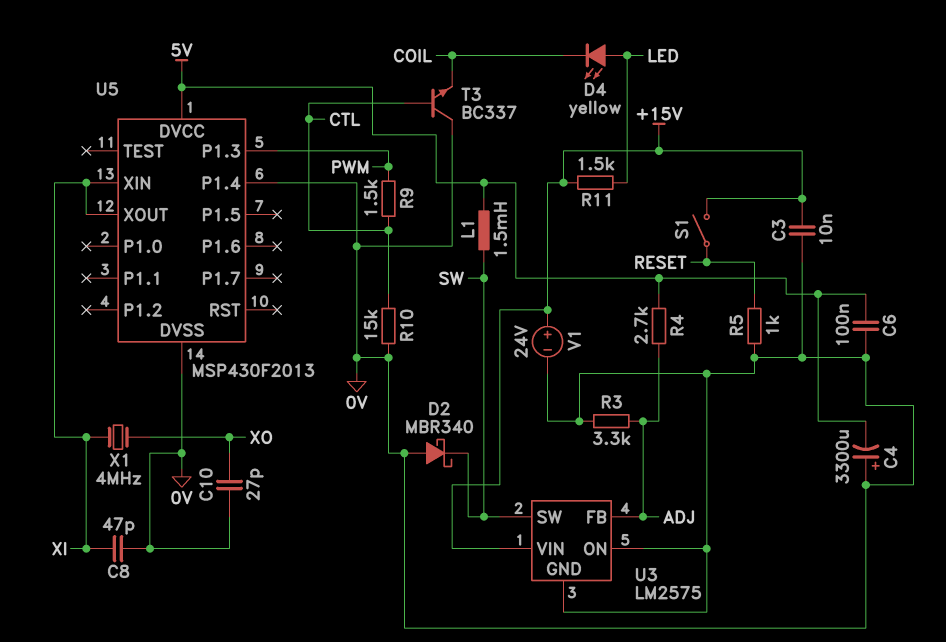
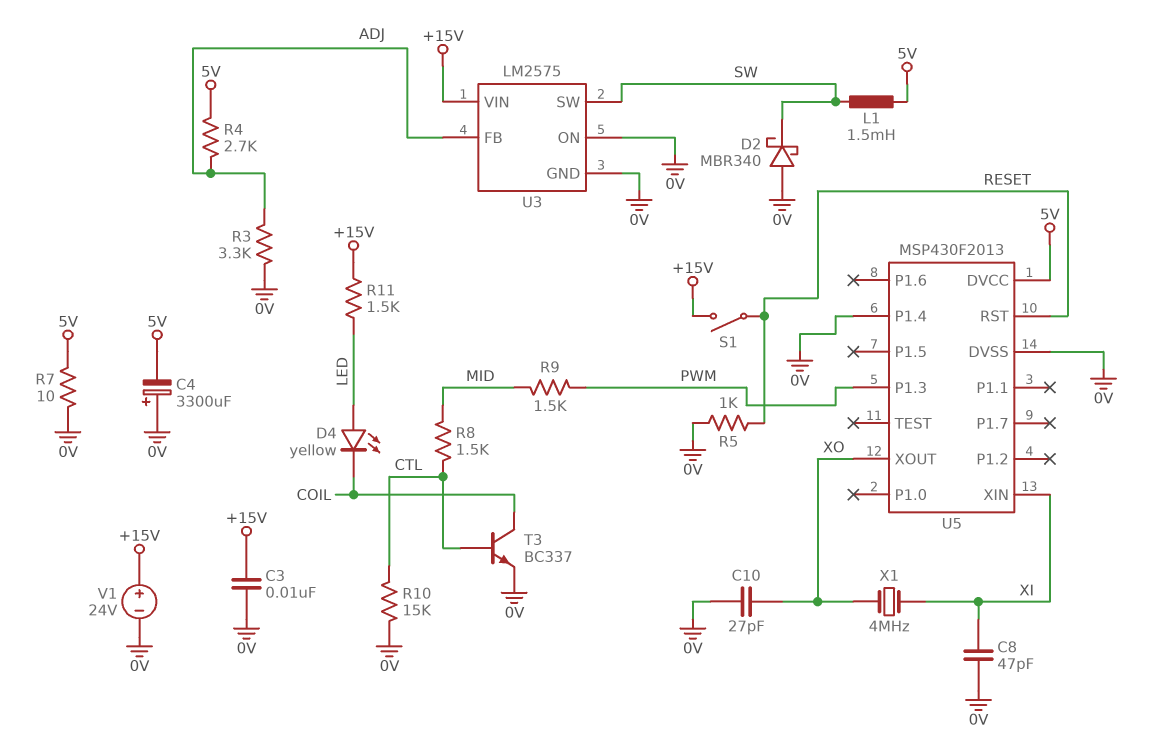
C6: 100nF (0V, 5V) -> none
R7: none -> 10 (0V, 5V)
R8: none -> 1.5k (CTL, MID)
R9: 1.5k (CTL, PWM) -> 1.5k (MID, PWM)
T3: NPN BC337 (B CTL, C 0V, E COIL) -> NPN BC337 (B CTL, C COIL, E 0V)
U5 pin RST: none -> RESET
U5 pin XOUT: XI -> XO

